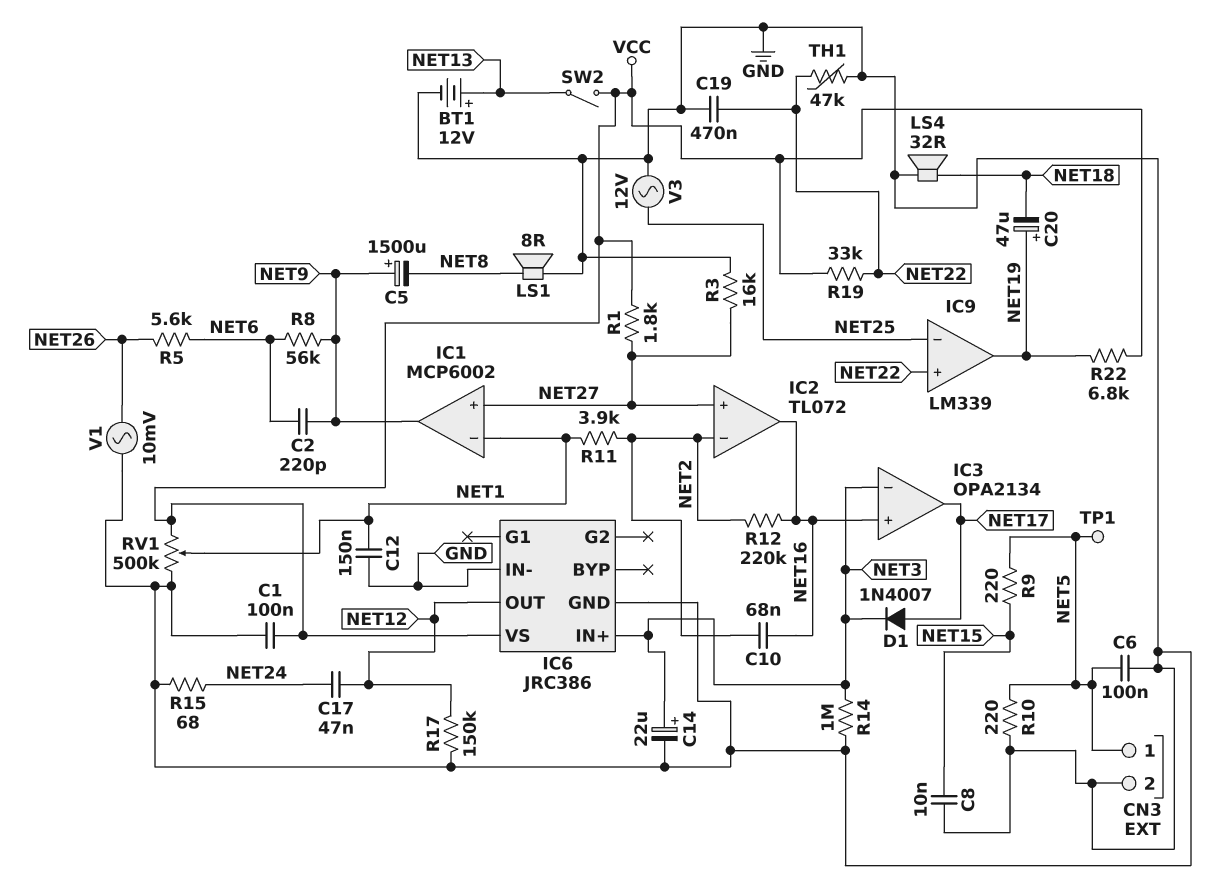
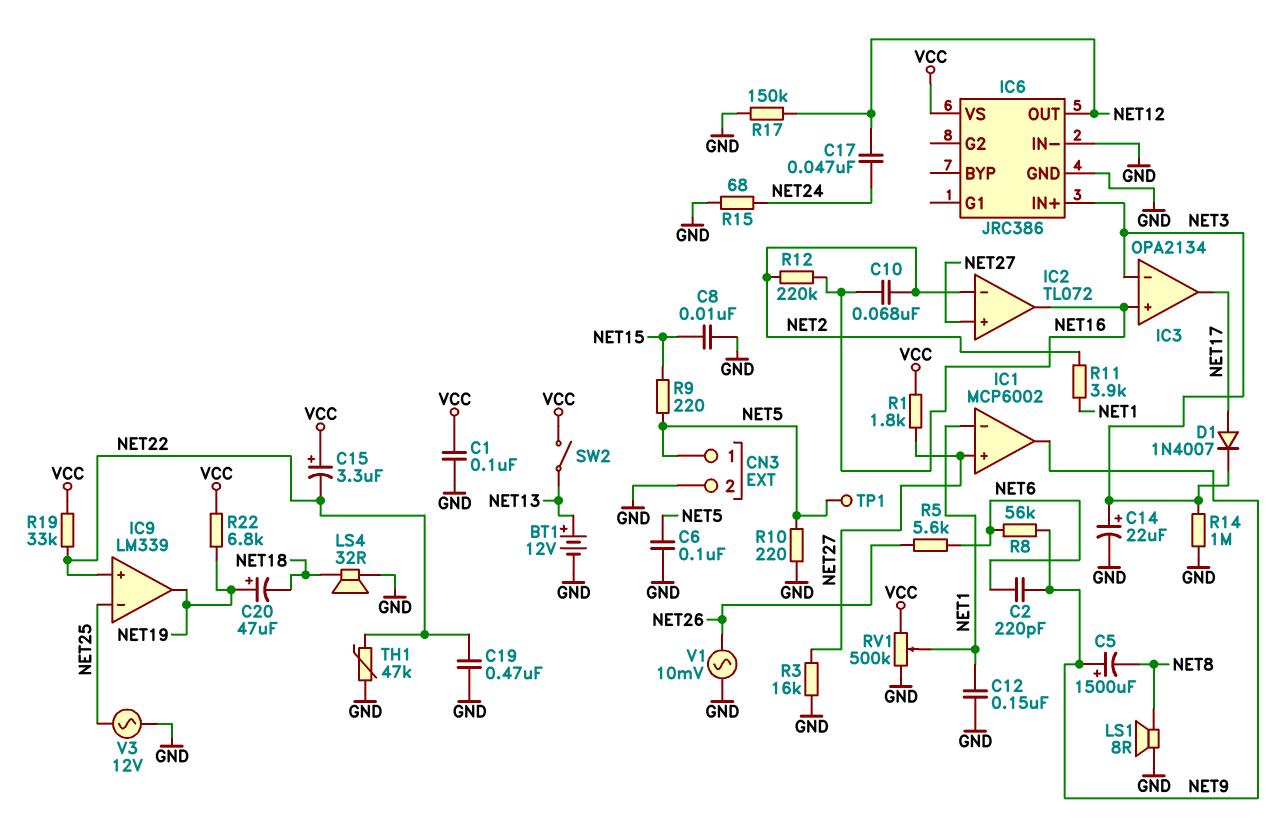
C15: none -> 3.3uF (plus VCC, minus NET22)

